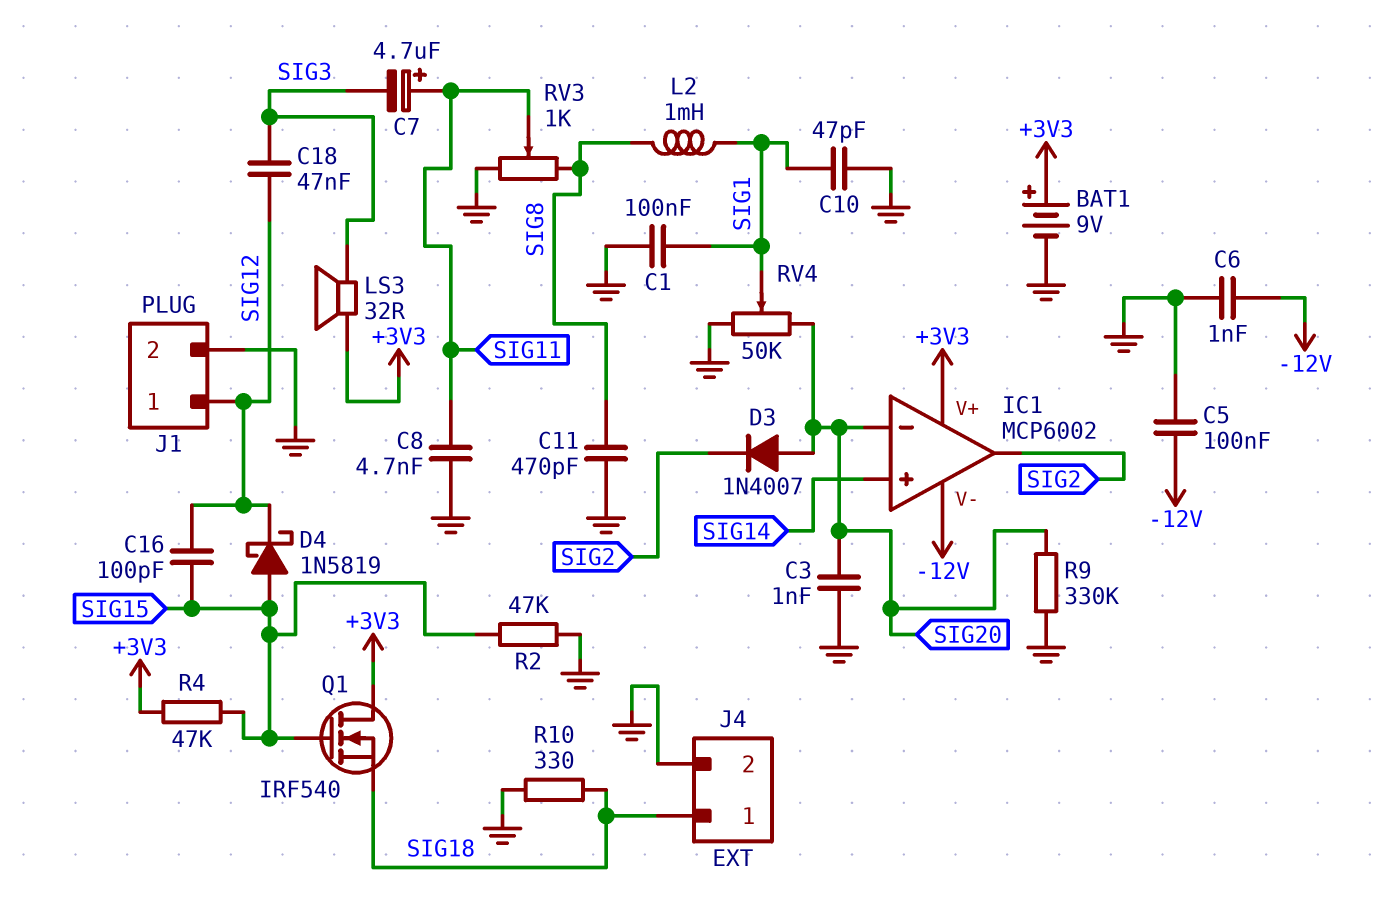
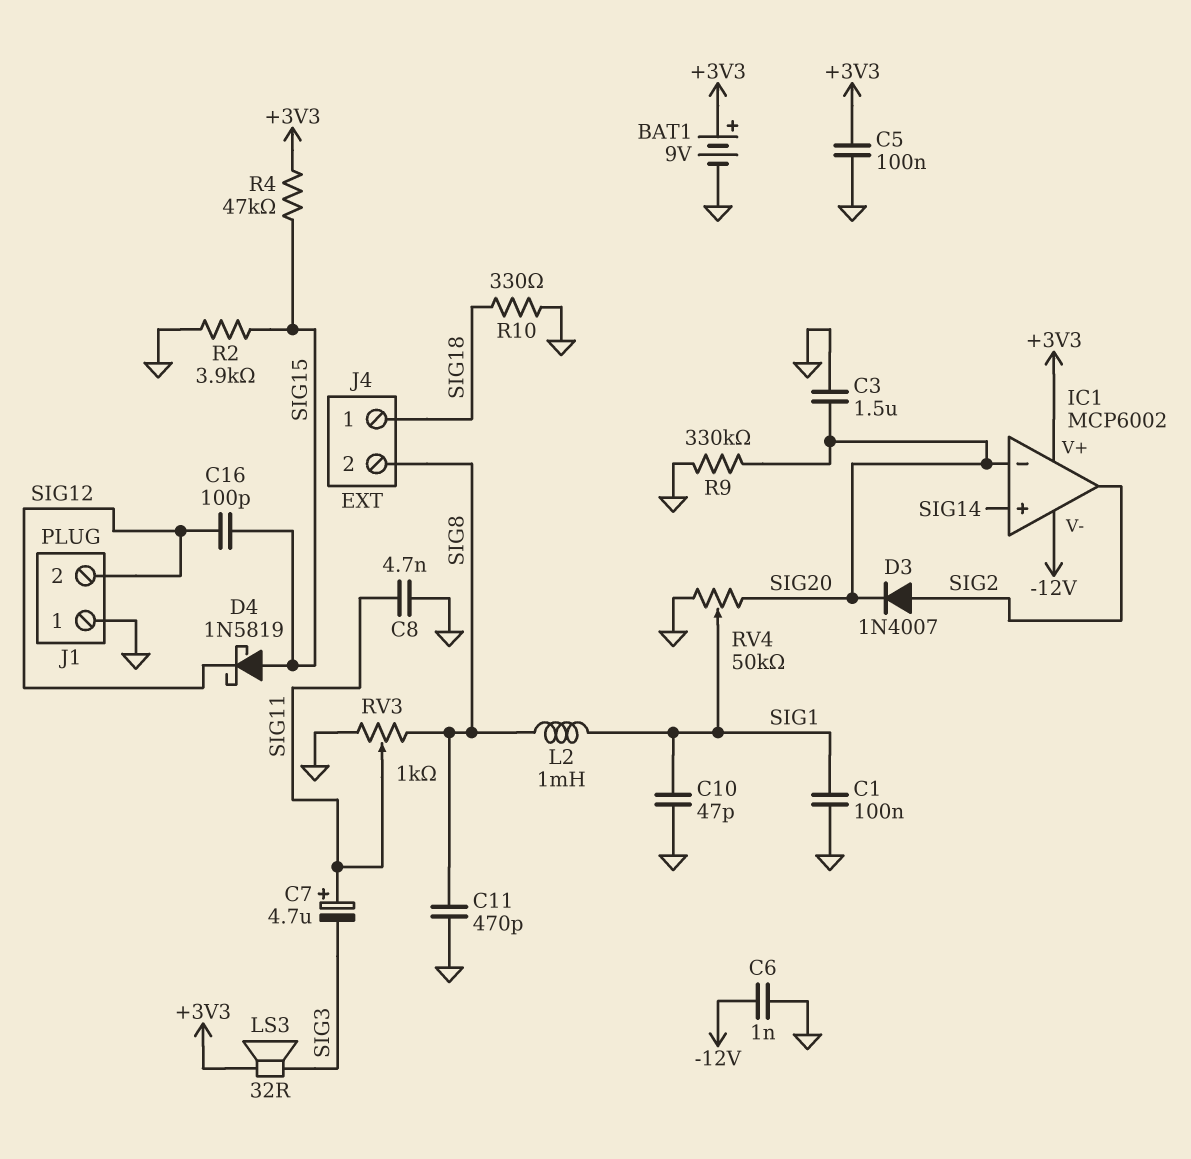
C3: 1nF (GND, SIG20) -> 1.5uF (GND, SIG20)
C5: 100nF (-12V, GND) -> 100nF (+3V3, GND)
C18: 47nF (SIG3, SIG12) -> none
D3: diode 1N4007 (A SIG20, K SIG2) -> diode 1N4007 (A SIG2, K SIG20)
J1 pin 1: SIG12 -> GND
J1 pin 2: GND -> SIG12
J4 pin 2: GND -> SIG8
Q1: NMOS IRF540 (G SIG15, D +3V3, S SIG18) -> none
R2: 47k (GND, SIG15) -> 3.9k (GND, SIG15)

